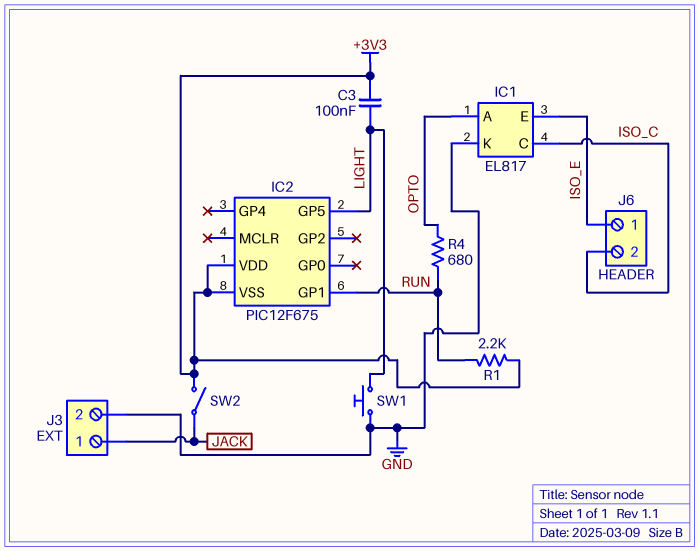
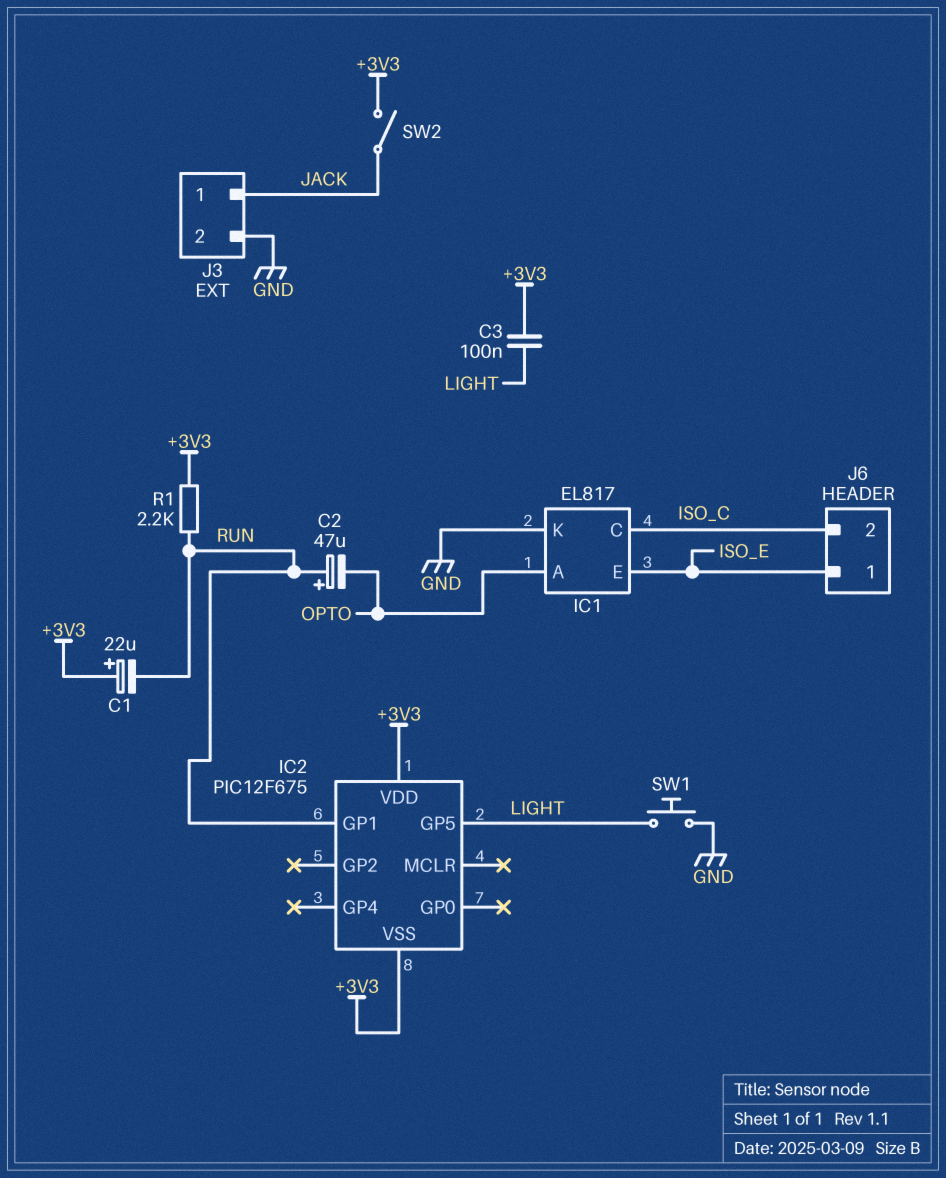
C1: none -> 22uF (plus +3V3, minus RUN)
C2: none -> 47uF (plus RUN, minus OPTO)
R4: 680 (OPTO, RUN) -> none

